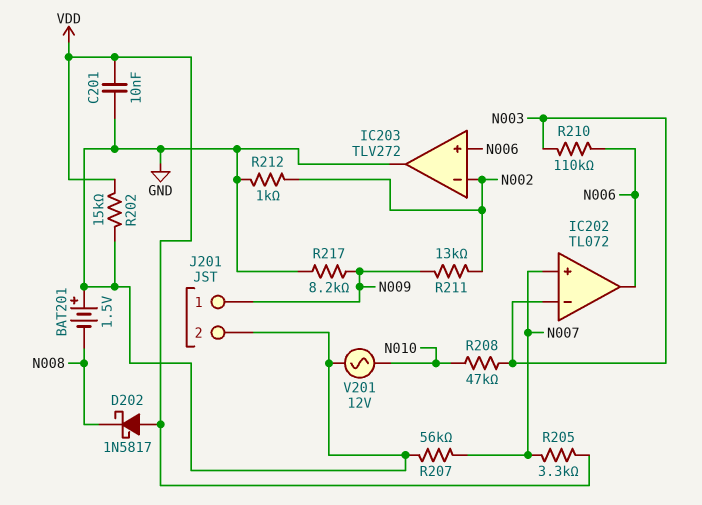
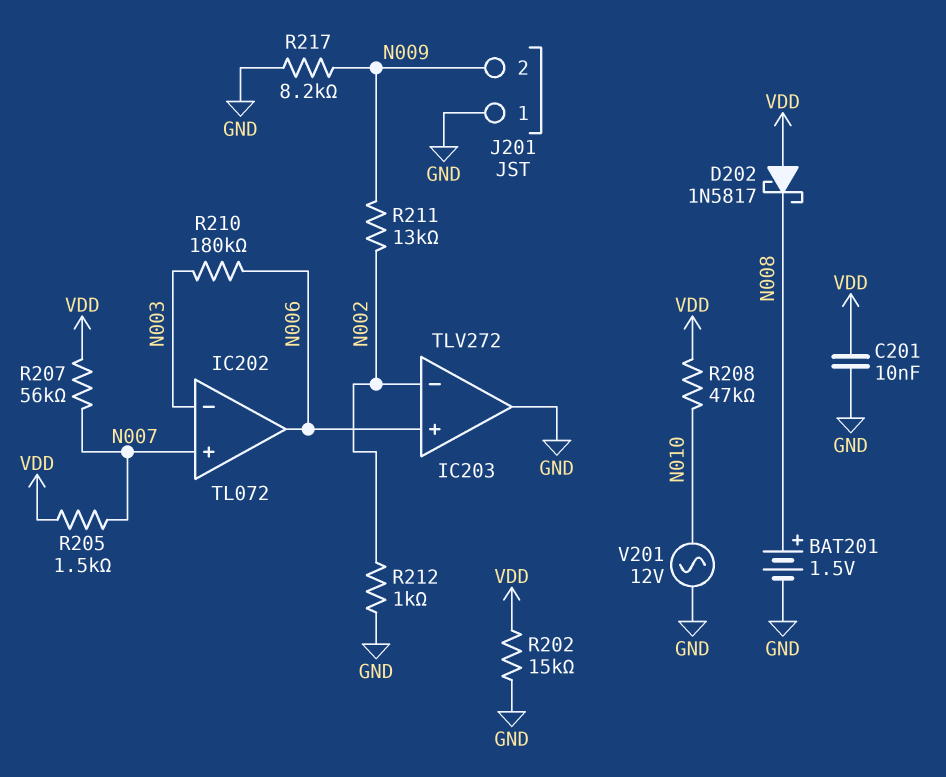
BAT201: 1.5V (plus GND, minus N008) -> 1.5V (plus N008, minus GND)
J201 pin 1: N009 -> GND
J201 pin 2: GND -> N009
R205: 3.3k (N007, VDD) -> 1.5k (N007, VDD)
R207: 56k (GND, N007) -> 56k (N007, VDD)
R208: 47k (N003, N010) -> 47k (N010, VDD)
R210: 110k (N003, N006) -> 180k (N003, N006)

